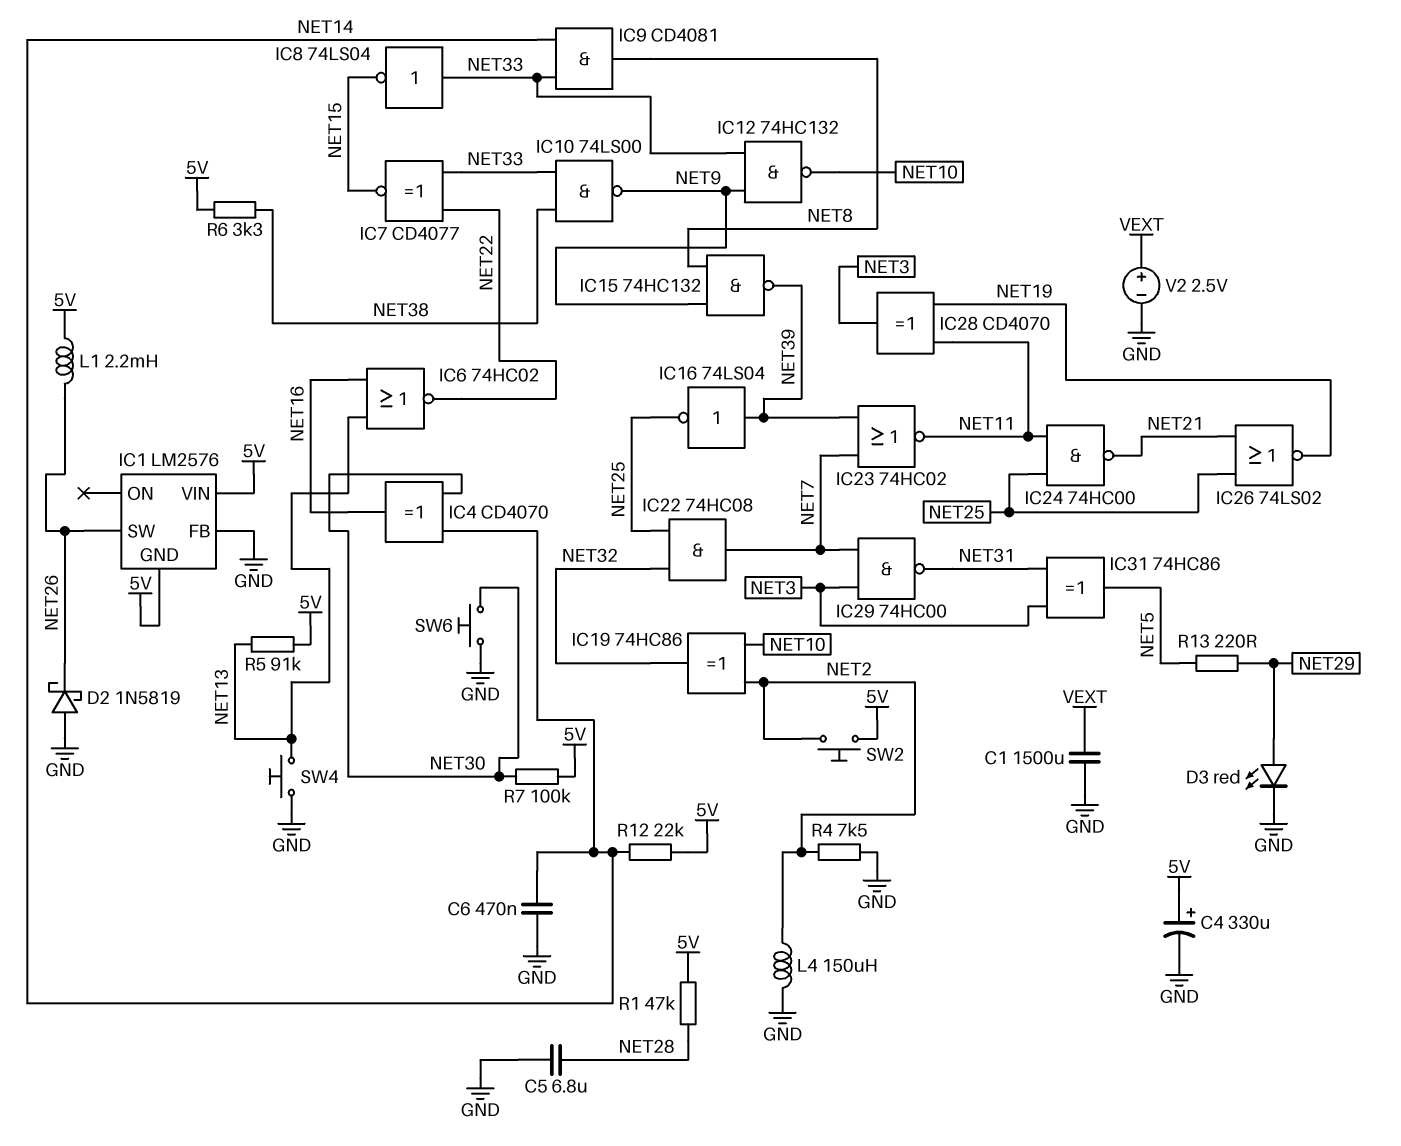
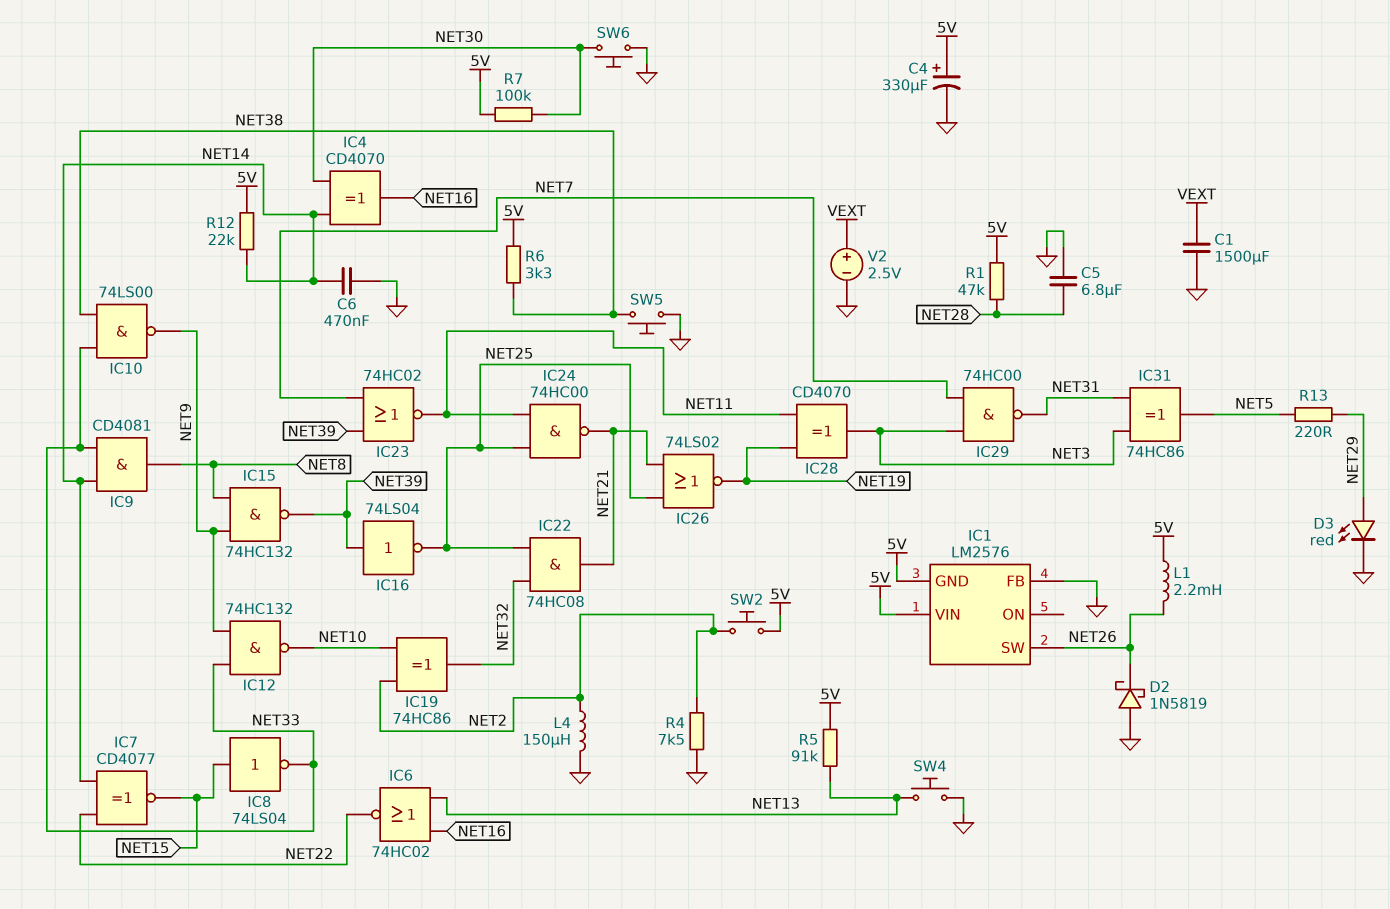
IC7: XNOR CD4077 (in NET22, in NET33, out NET15) -> XNOR CD4077 (in NET14, in NET22, out NET15)
IC8: NOT 74LS04 (in NET33, out NET15) -> NOT 74LS04 (in NET15, out NET33)
IC22: AND 74HC08 (in NET25, in NET32, out NET7) -> AND 74HC08 (in NET25, in NET32, out NET21)
SW5: none -> button (GND, NET38)

